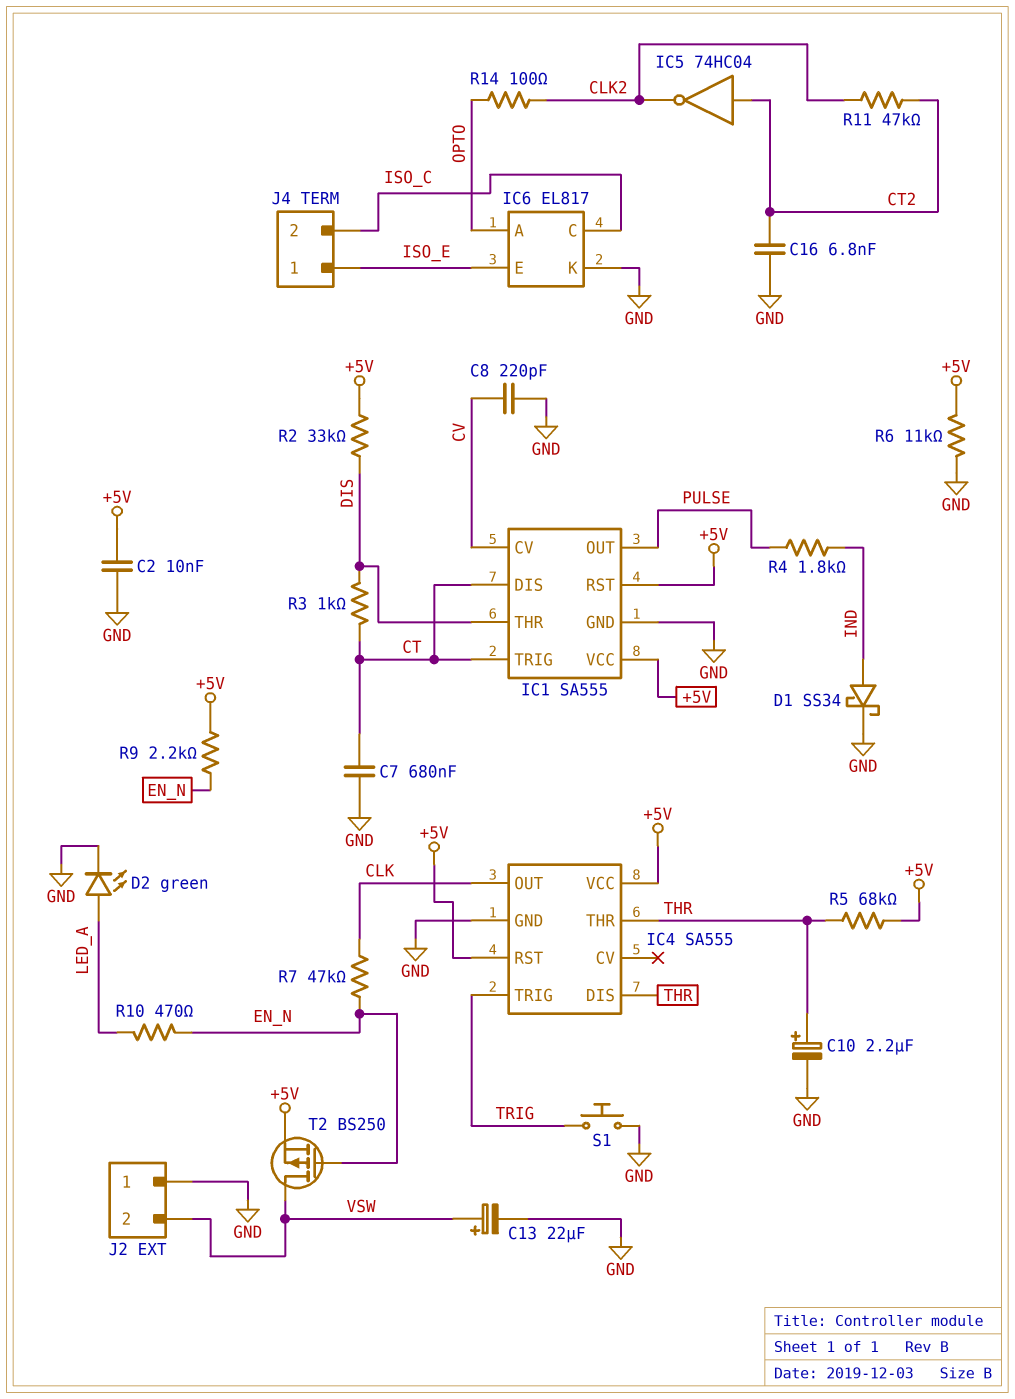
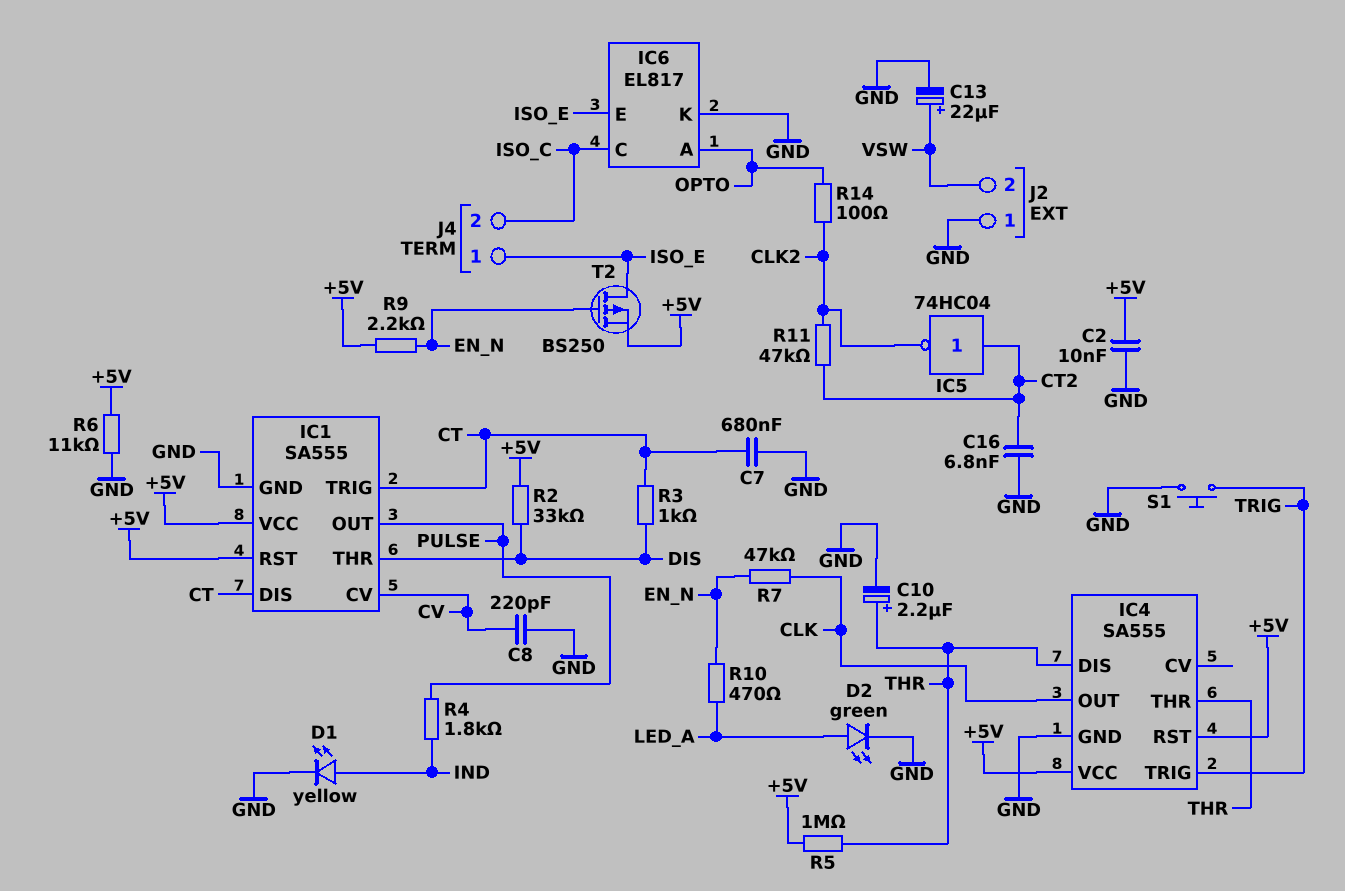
D1: schottky SS34 (A IND, K GND) -> LED yellow (A IND, K GND)
R5: 68k (+5V, THR) -> 1M (+5V, THR)
T2: PMOS BS250 (G EN_N, D VSW, S +5V) -> PMOS BS250 (G EN_N, D ISO_E, S +5V)

